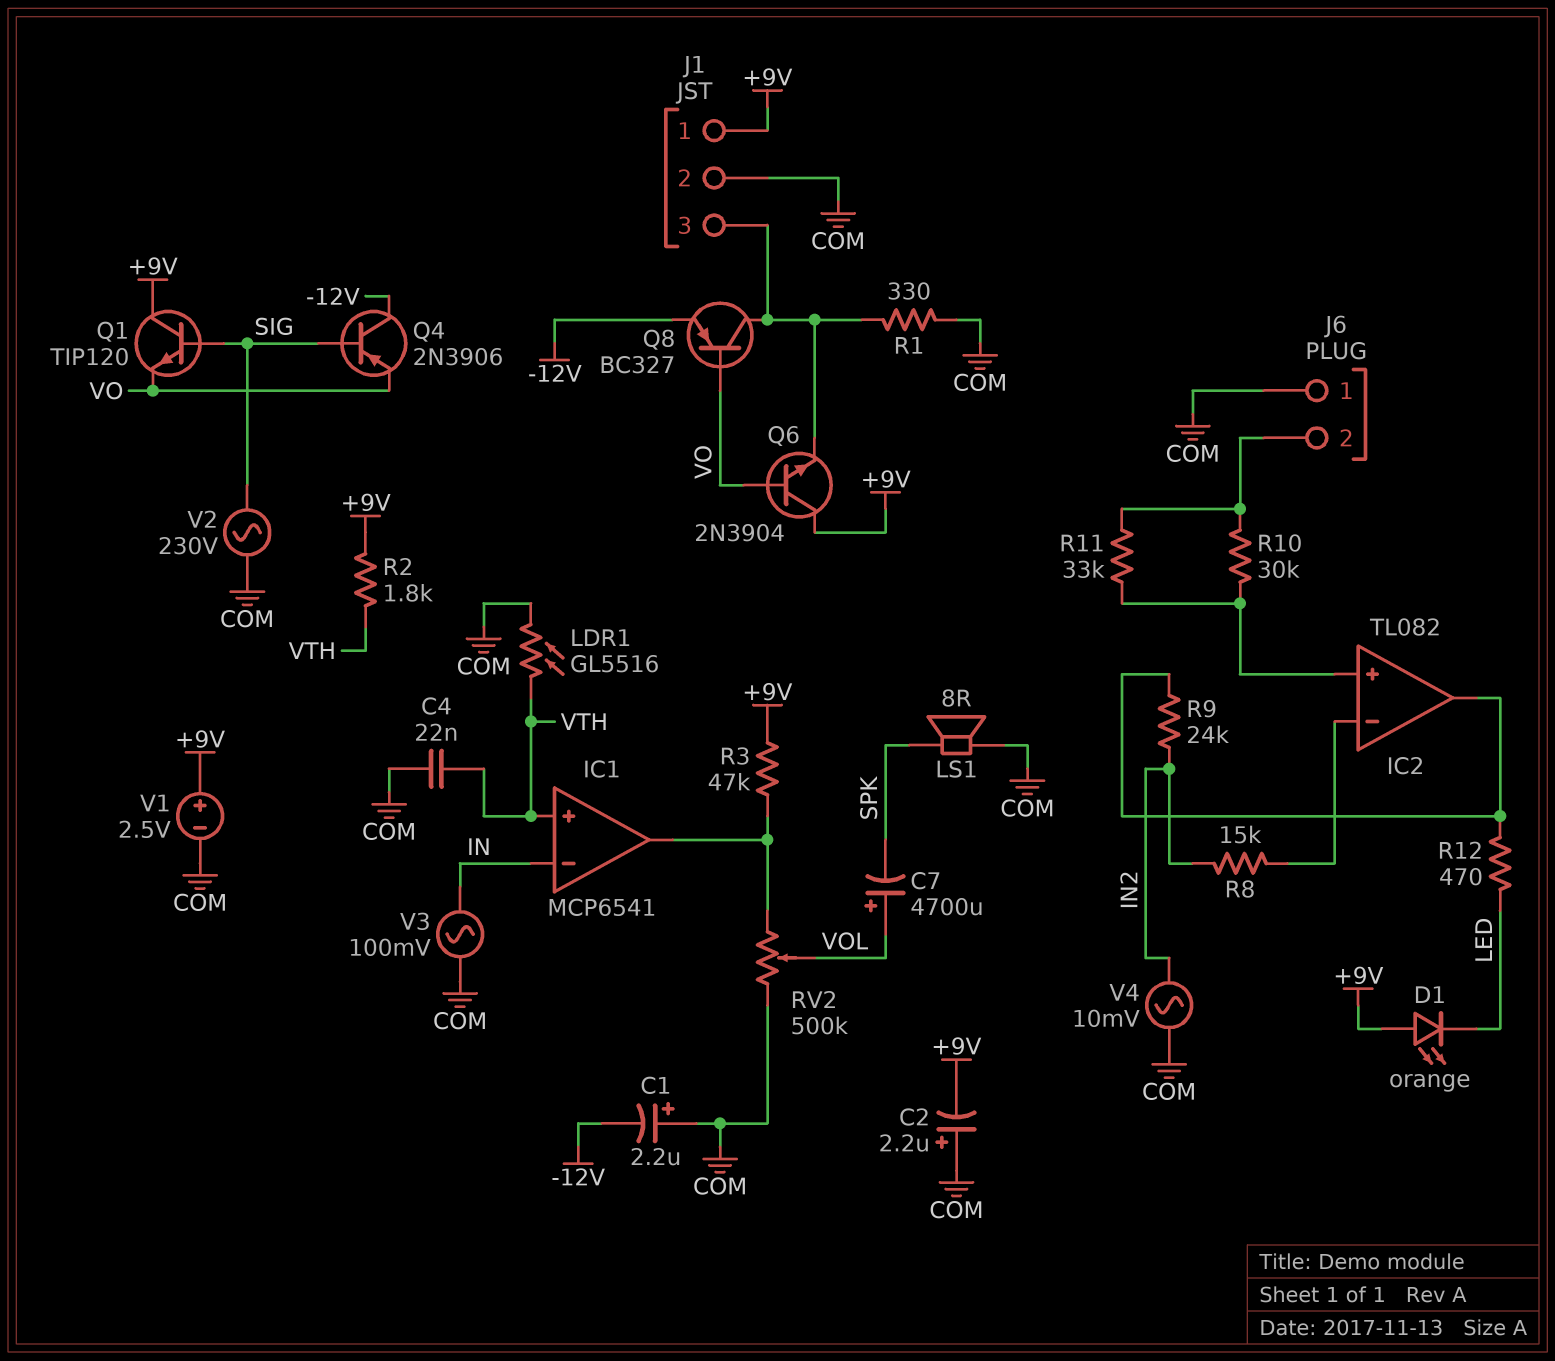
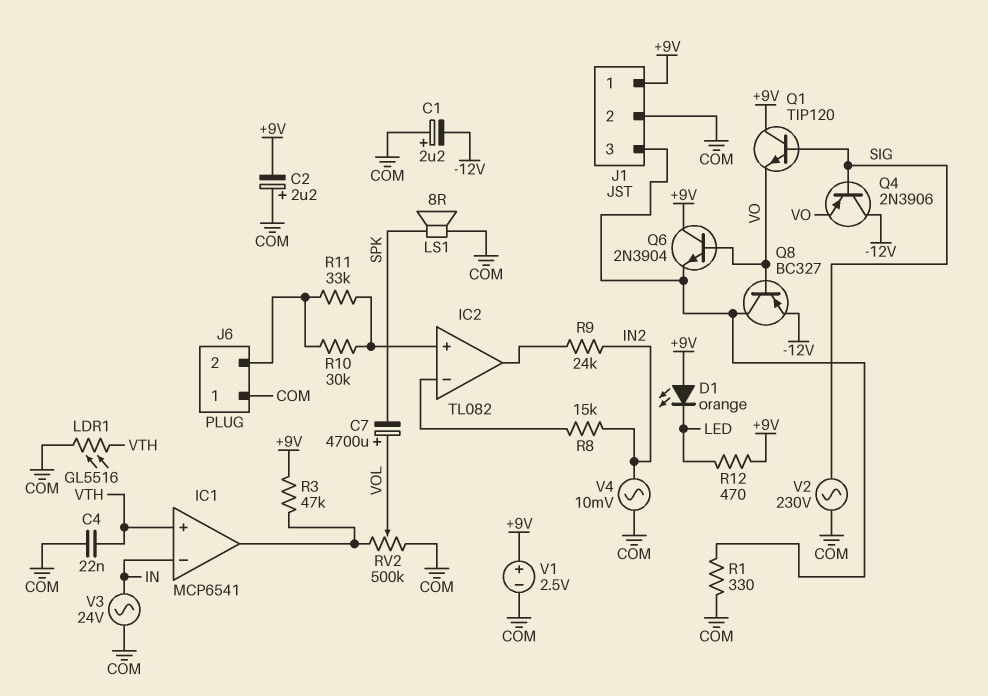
R2: 1.8k (+9V, VTH) -> none
R12: 470 (IC2/out, LED) -> 470 (+9V, LED)
V3: AC 100mV (COM, IN) -> AC 24V (COM, IN)

